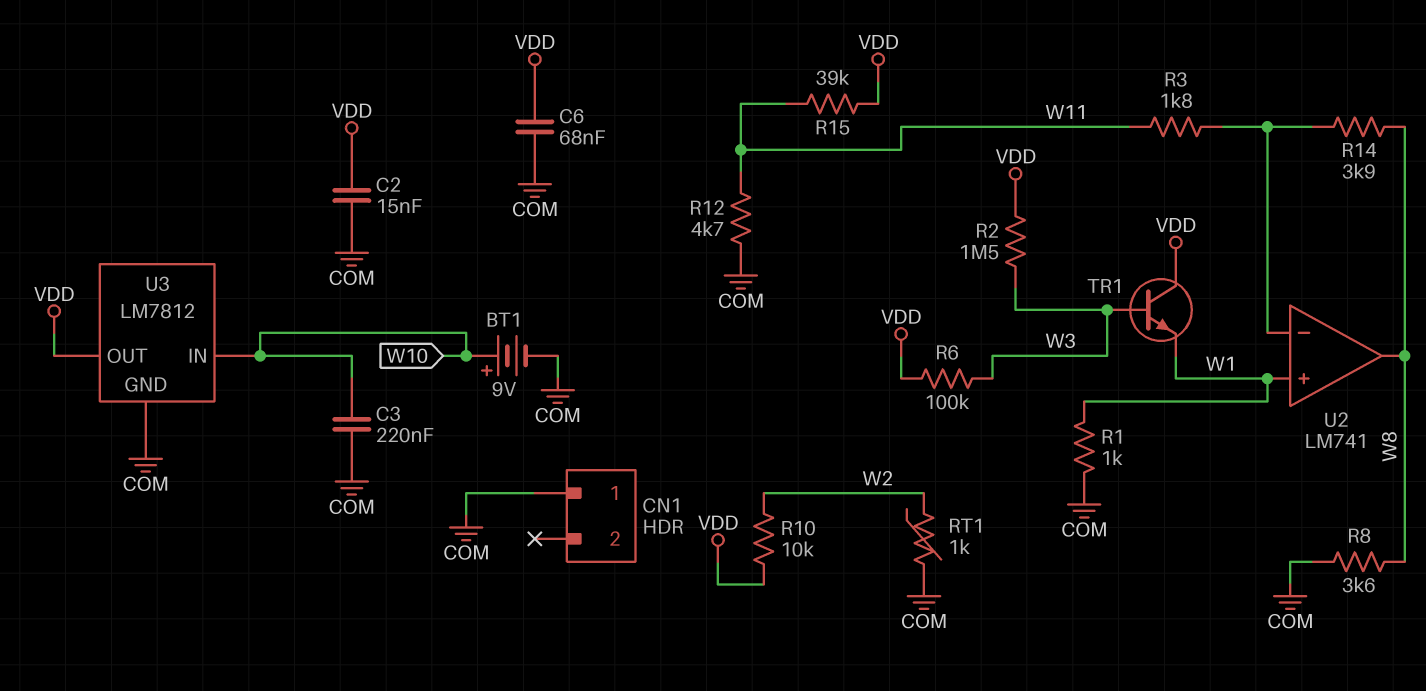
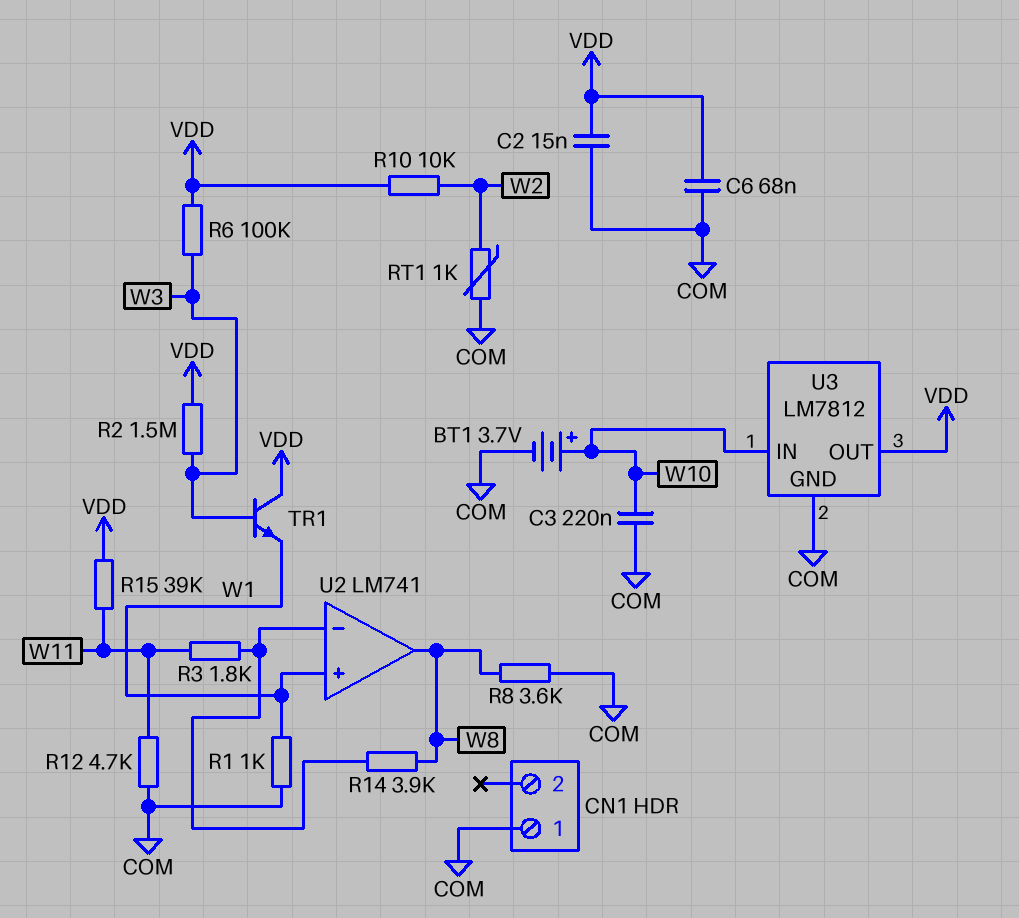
BT1: 9V (plus W10, minus COM) -> 3.7V (plus W10, minus COM)

